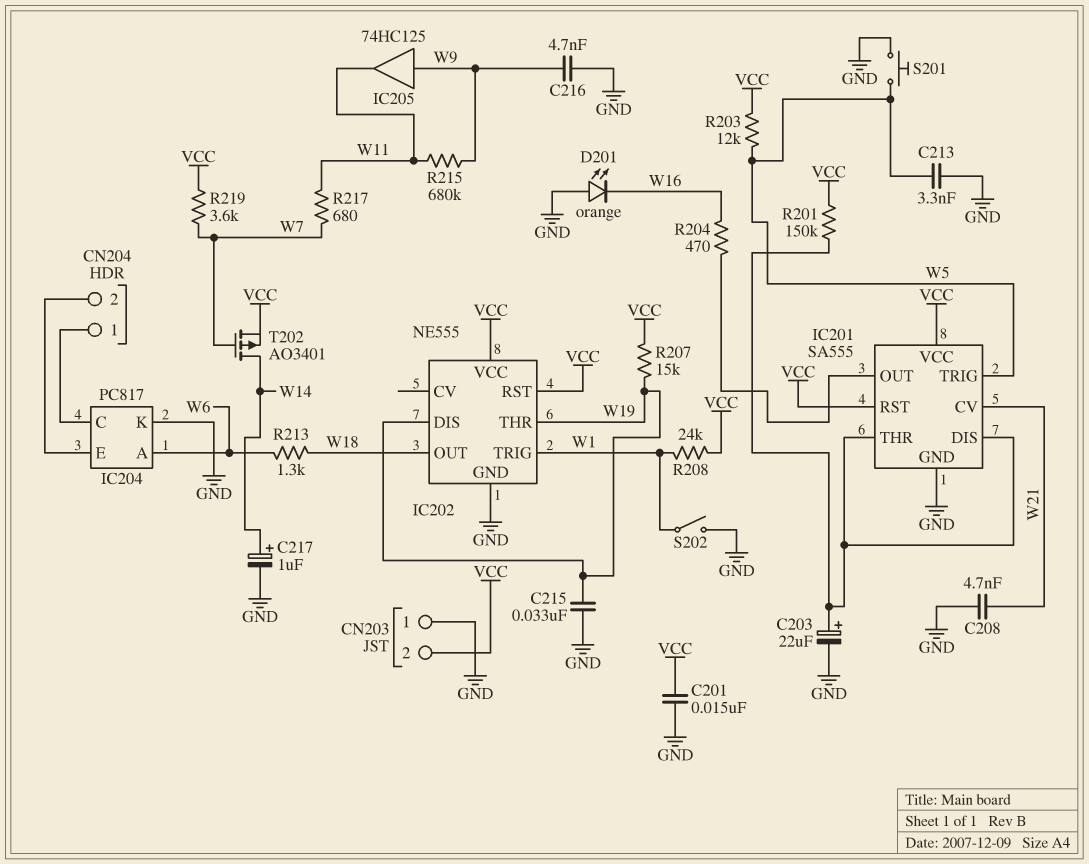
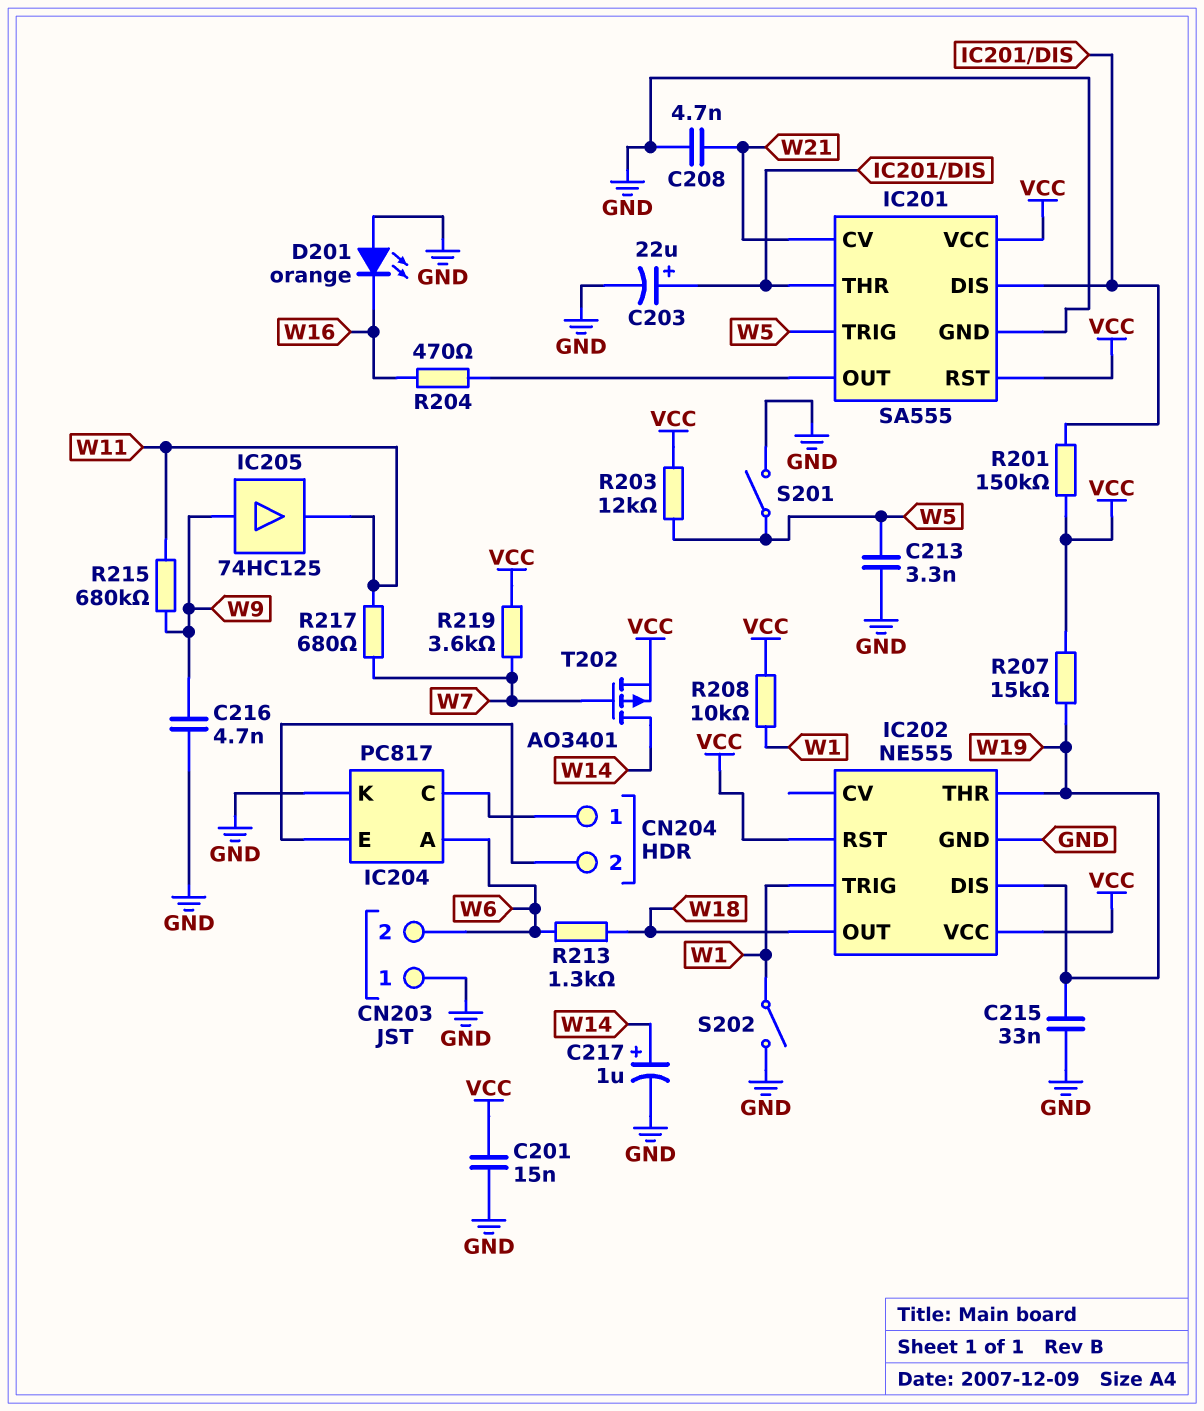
CN203 pin 2: VCC -> W6
R208: 24k (VCC, W1) -> 10k (VCC, W1)
S201: button (GND, W5) -> switch (GND, W5)

